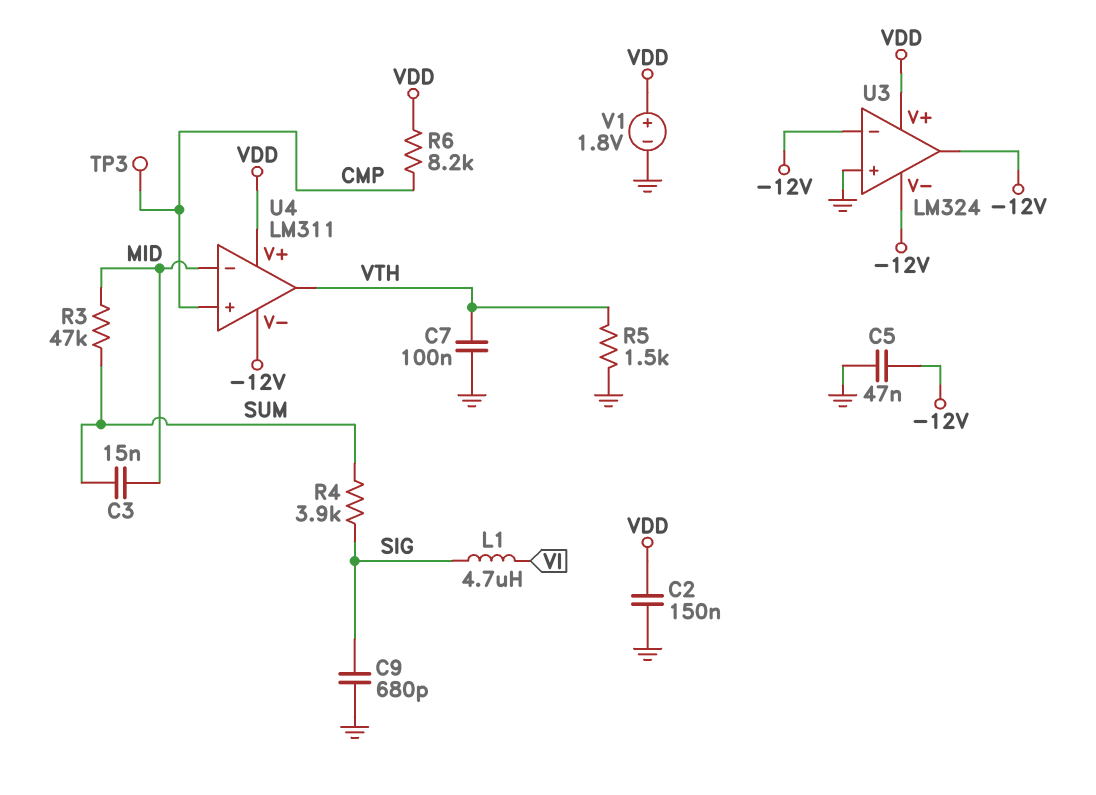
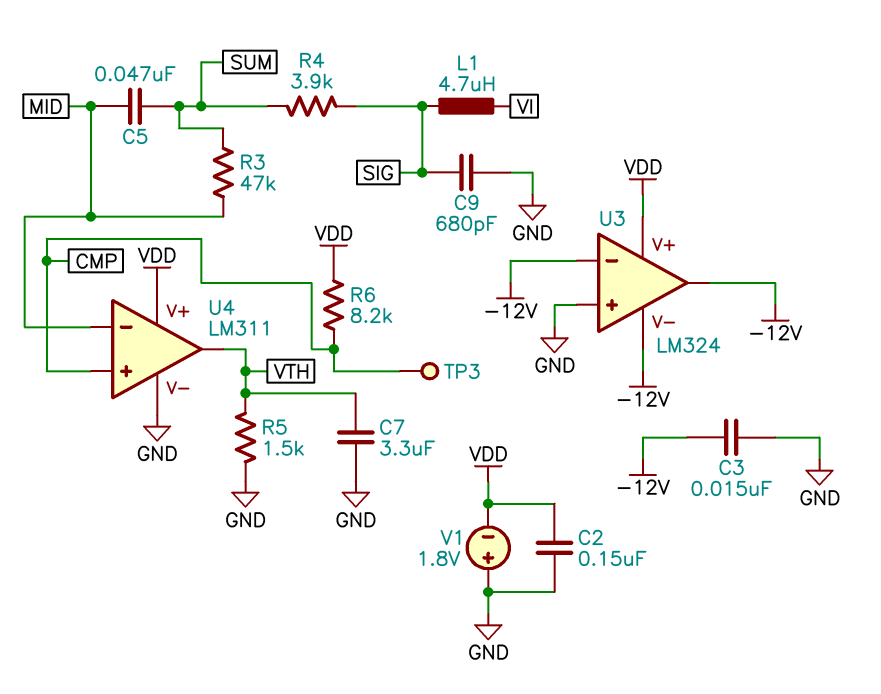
C3: 15nF (MID, SUM) -> 15nF (-12V, GND)
C5: 47nF (-12V, GND) -> 47nF (MID, SUM)
C7: 100nF (GND, VTH) -> 3.3uF (GND, VTH)
U4 pin V-: -12V -> GND
V1: 1.8V (plus VDD, minus GND) -> 1.8V (plus GND, minus VDD)

